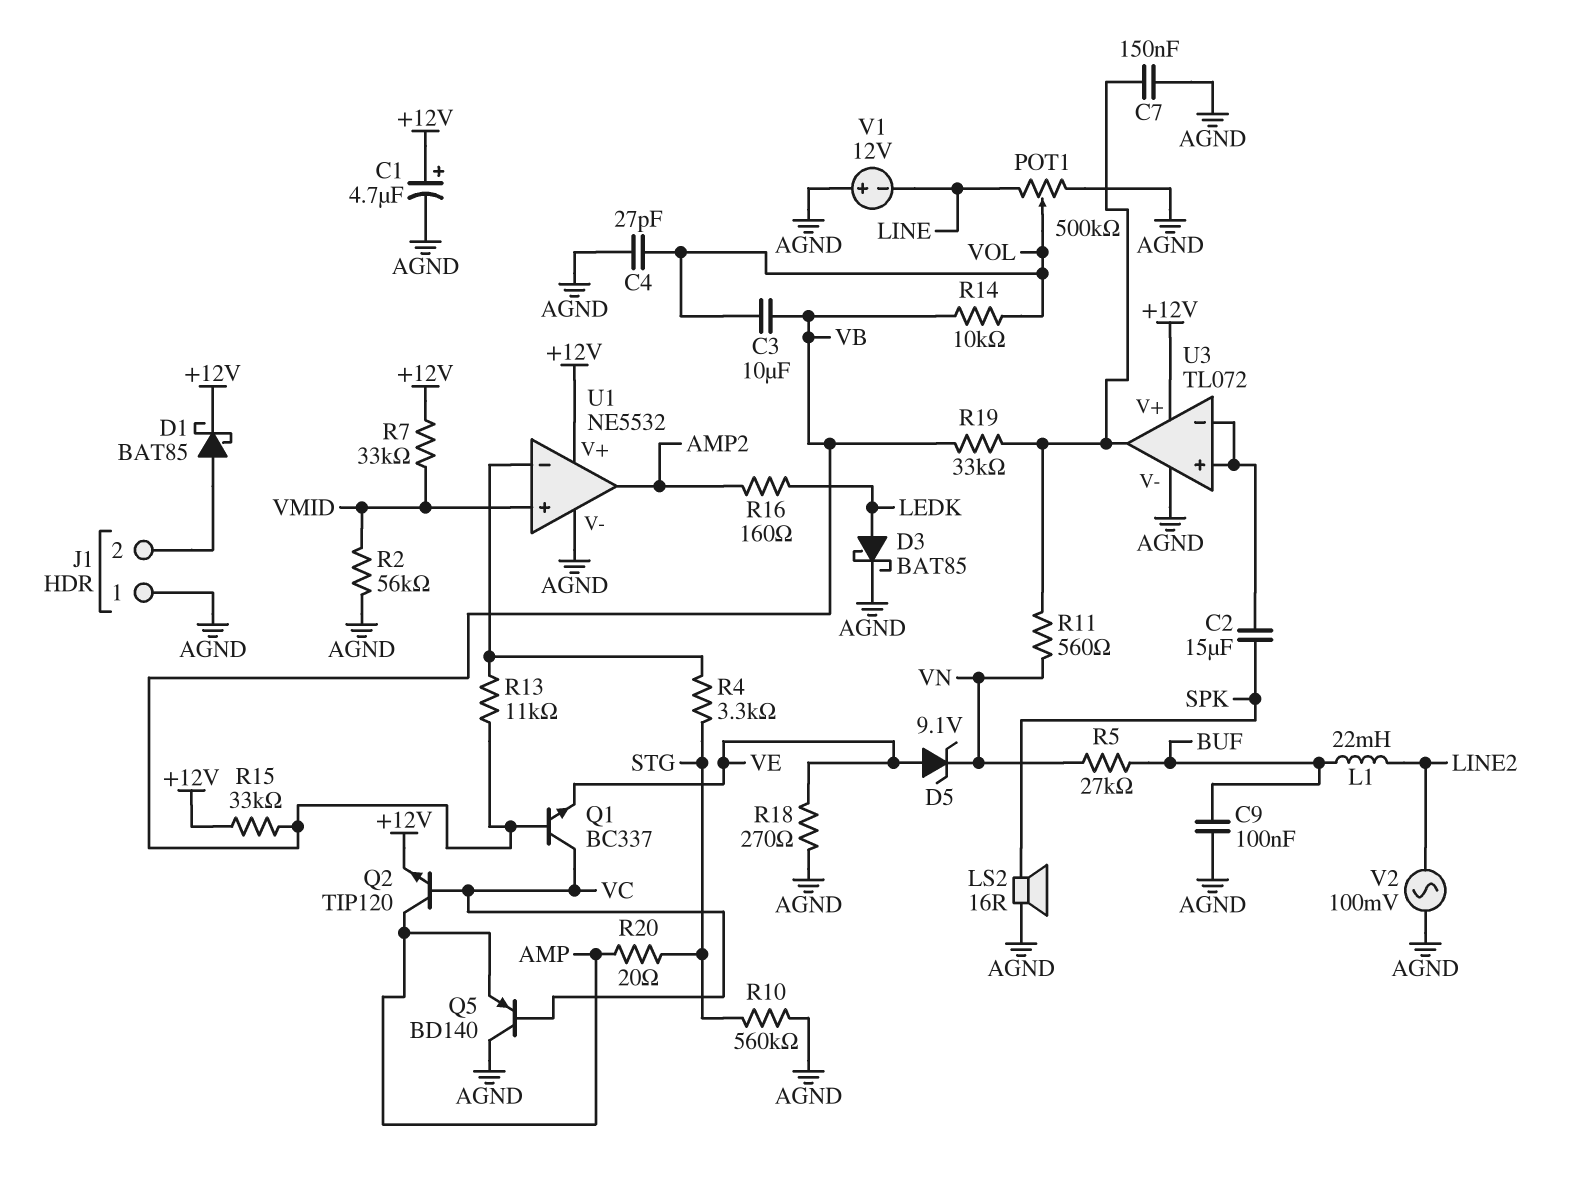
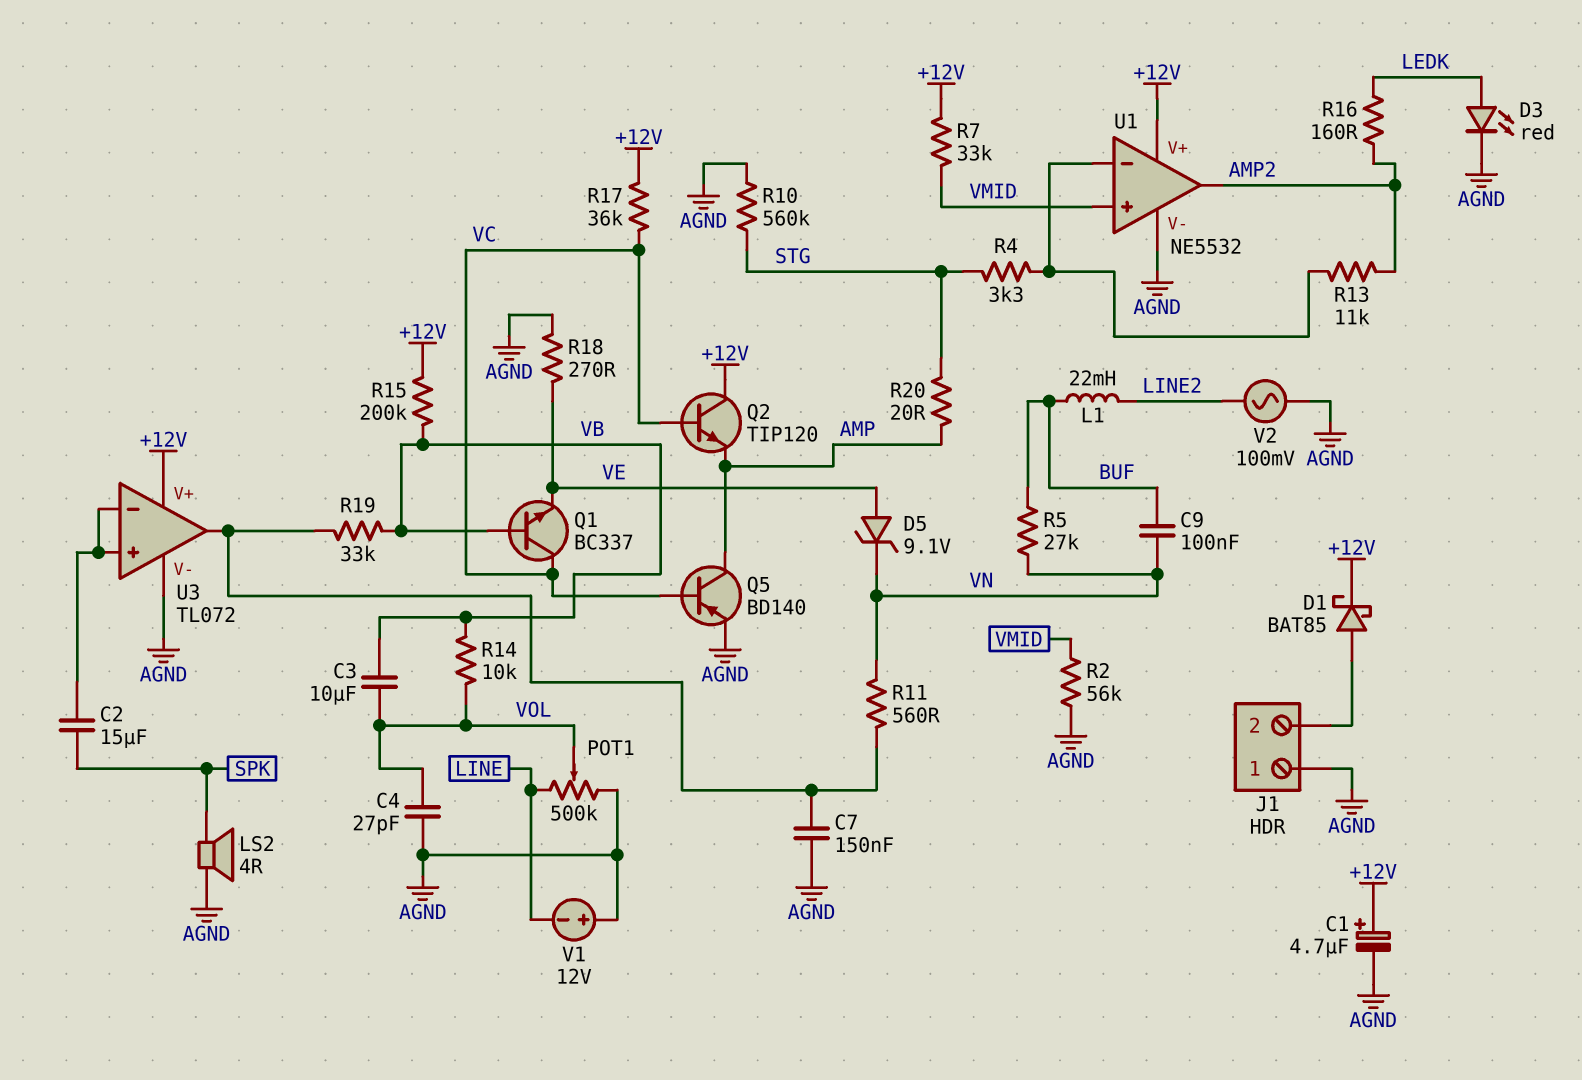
C9: 100nF (AGND, BUF) -> 100nF (BUF, VN)
D3: schottky BAT85 (A LEDK, K AGND) -> LED red (A LEDK, K AGND)
LS2: speaker 16R (AGND, SPK) -> speaker 4R (AGND, SPK)
Q2: NPN TIP120 (B VC, C AMP, E +12V) -> NPN TIP120 (B VC, C +12V, E AMP)
Q5: PNP BD140 (B VC, C AGND, E AMP) -> PNP BD140 (B VC, C AMP, E AGND)
R13: 11k (U1/in-, VB) -> 11k (AMP2, U1/in-)
R15: 33k (+12V, VB) -> 200k (+12V, VB)
R17: none -> 36k (+12V, VC)

